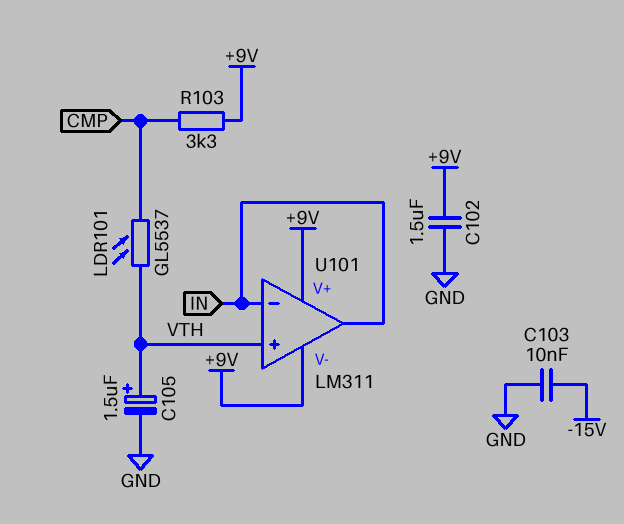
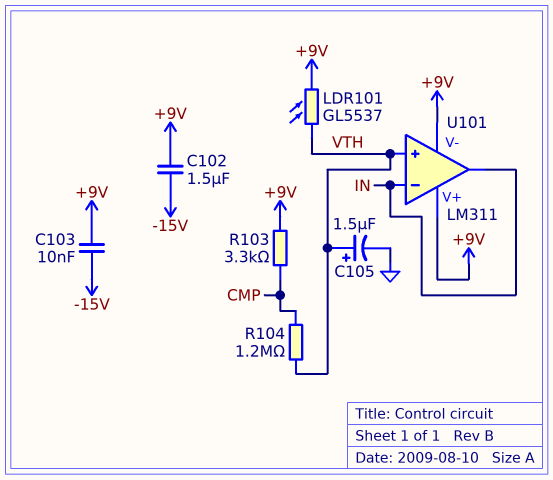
C102: 1.5uF (+9V, GND) -> 1.5uF (+9V, -15V)
C103: 10nF (-15V, GND) -> 10nF (+9V, -15V)
LDR101: GL5537 (CMP, VTH) -> GL5537 (+9V, VTH)
R104: none -> 1.2M (CMP, VTH)

